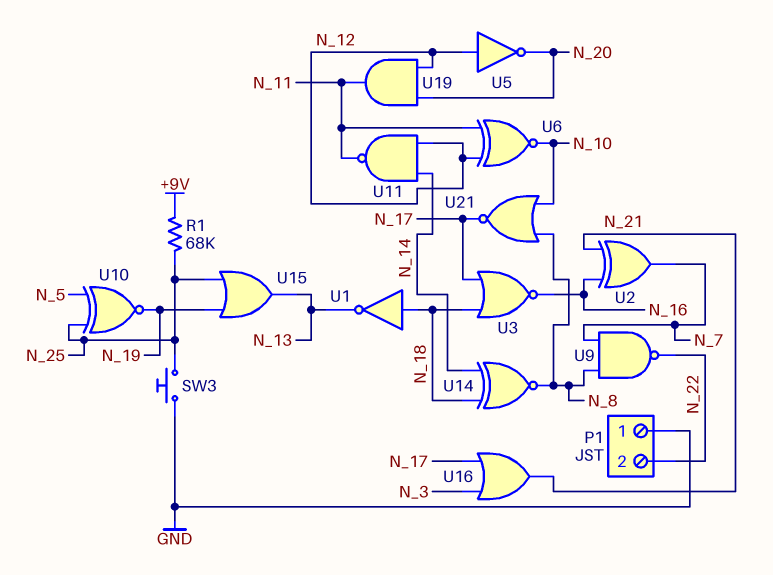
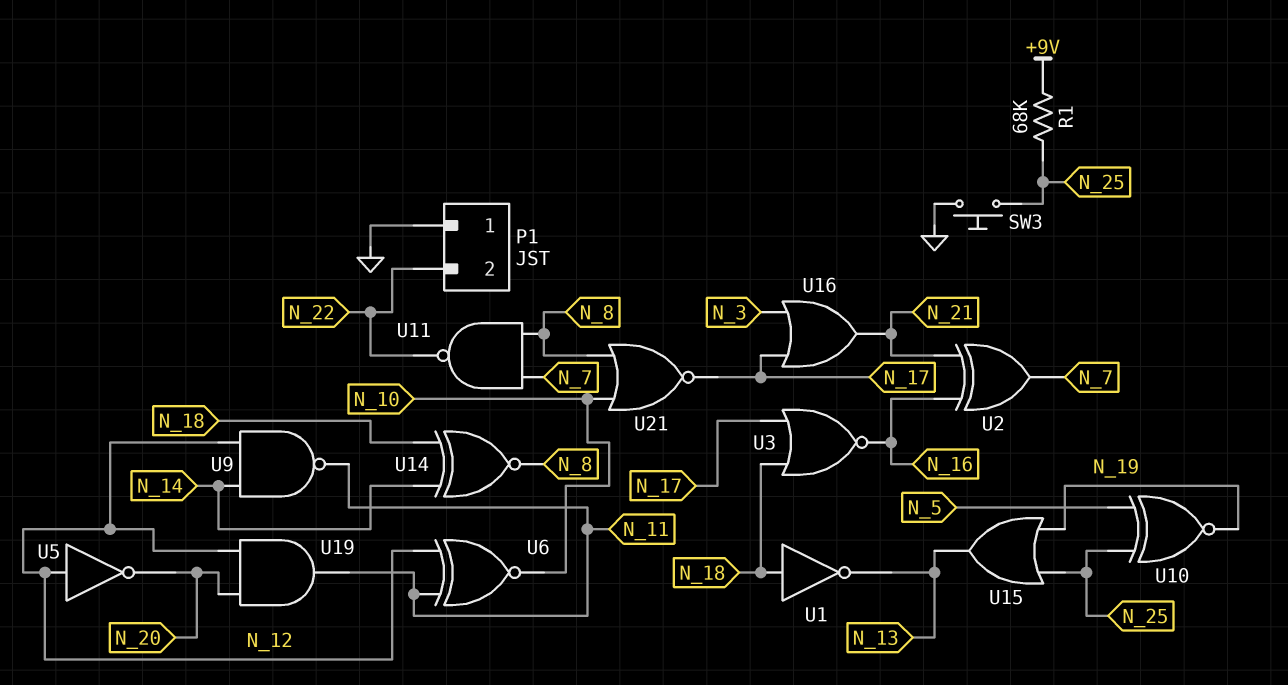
U9: NAND (in N_7, in N_8, out N_22) -> NAND (in N_12, in N_14, out N_11)
U11: NAND (in N_12, in N_14, out N_11) -> NAND (in N_7, in N_8, out N_22)

